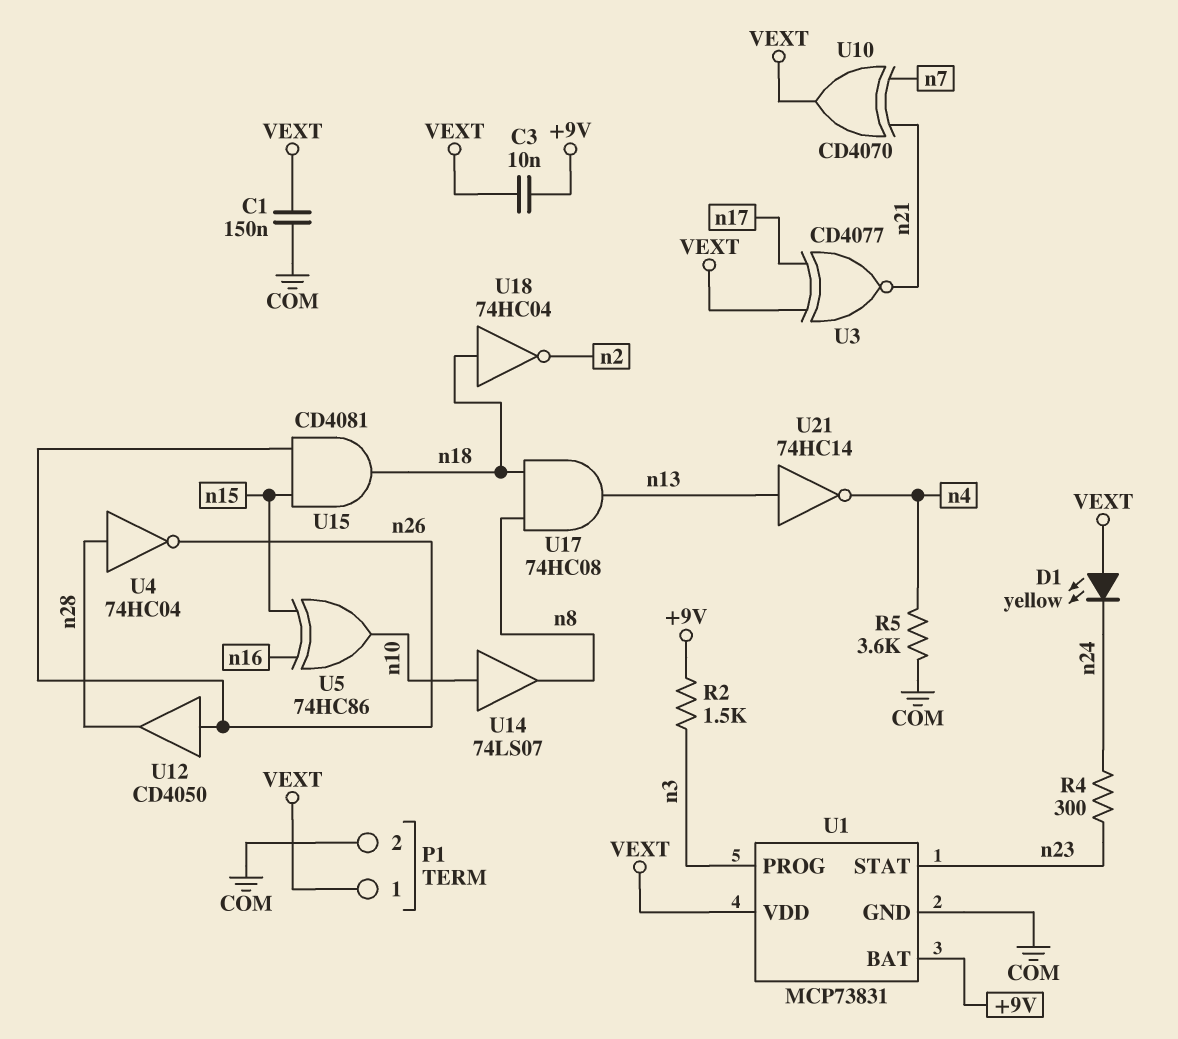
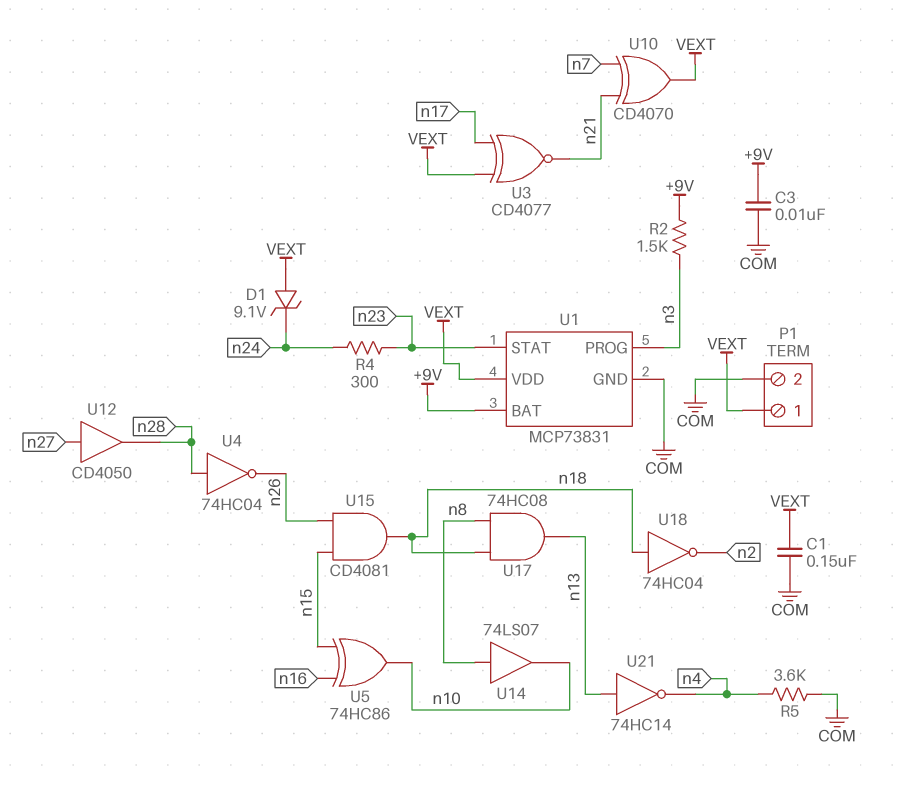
C3: 10nF (+9V, VEXT) -> 10nF (+9V, COM)
D1: LED yellow (A VEXT, K n24) -> zener 9.1V (A VEXT, K n24)
U12: buffer CD4050 (in n26, out n28) -> buffer CD4050 (in n27, out n28)
U14: buffer 74LS07 (in n10, out n8) -> buffer 74LS07 (in n8, out n10)

